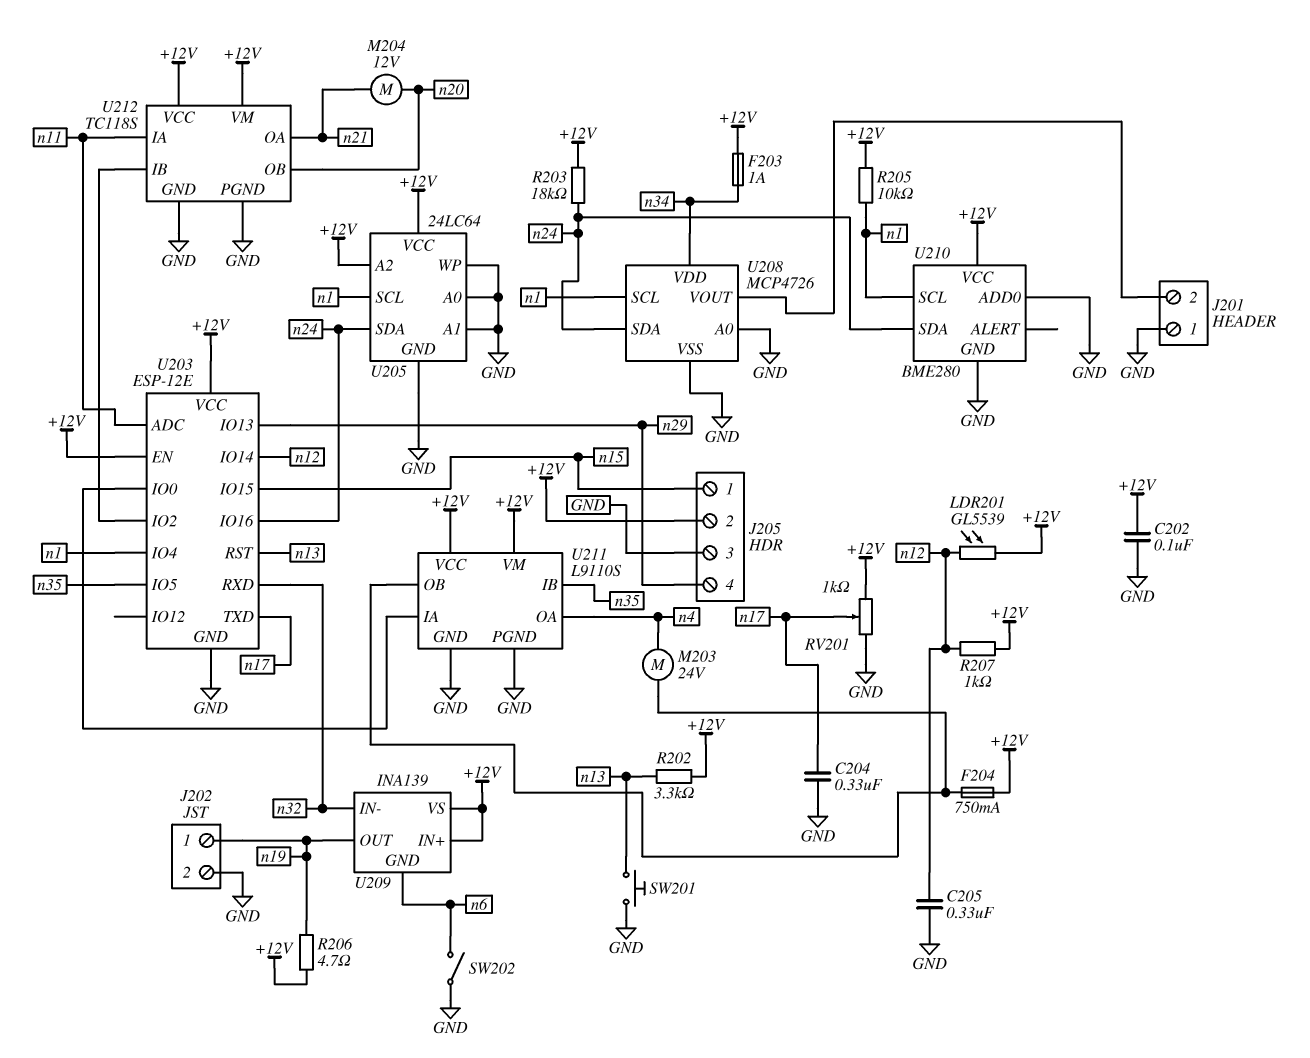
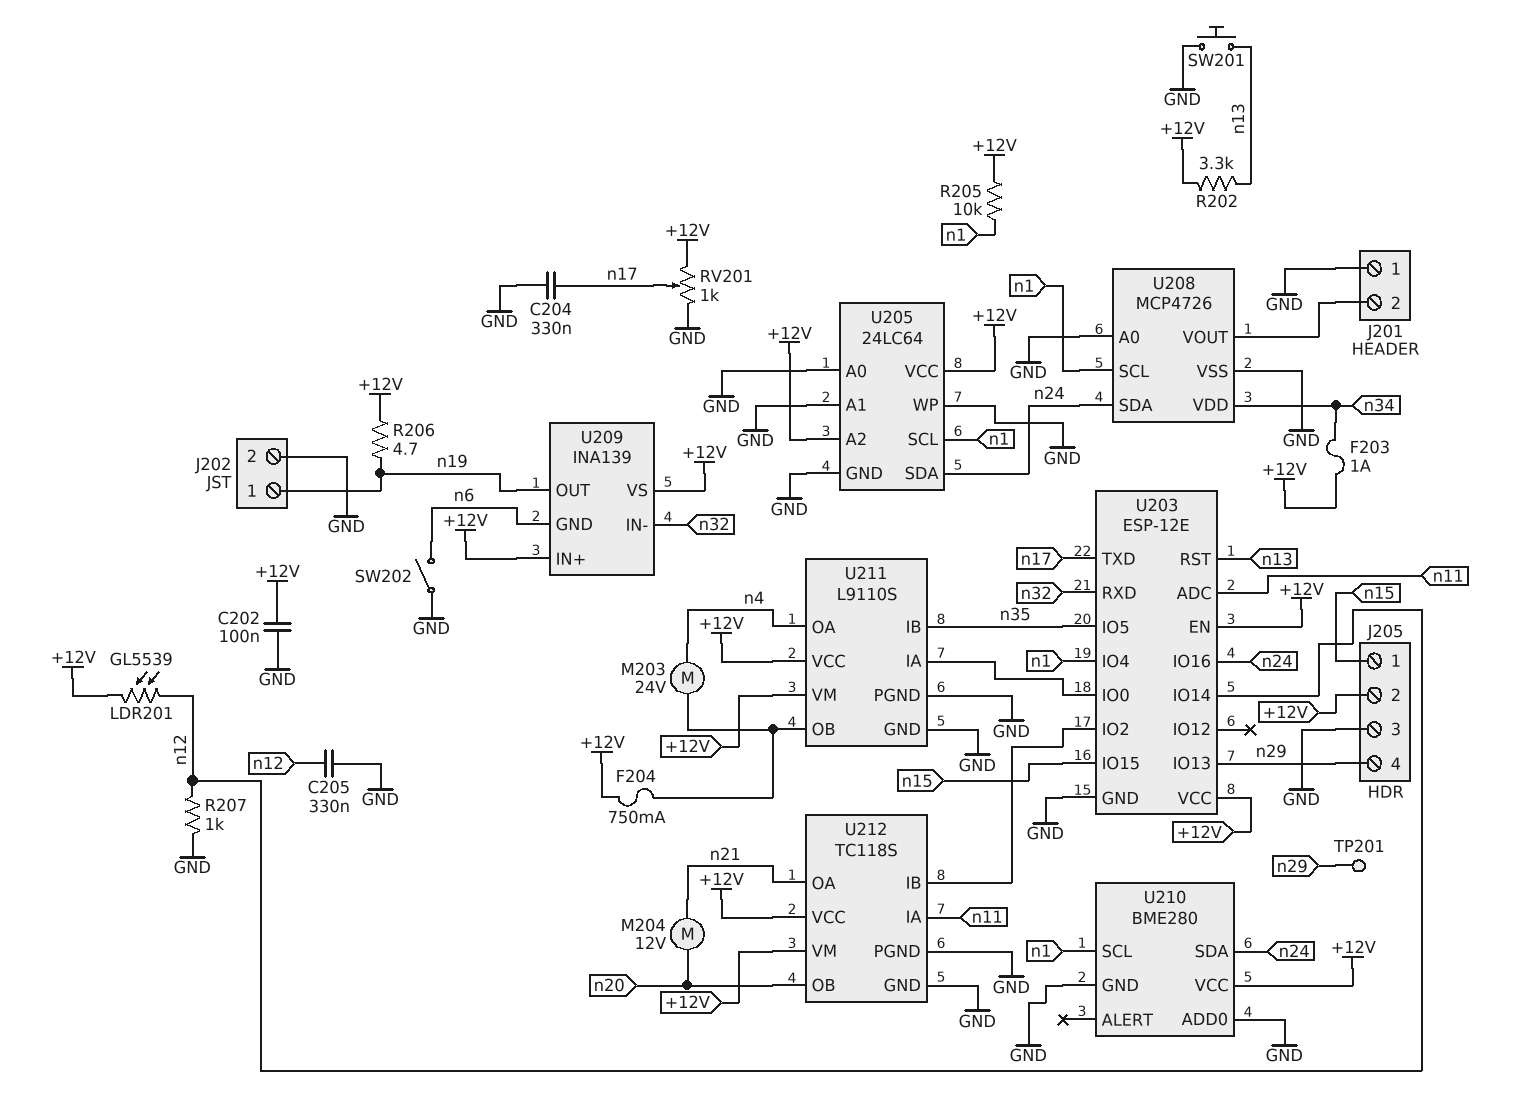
R203: 18k (+12V, n24) -> none
R207: 1k (+12V, n12) -> 1k (GND, n12)
TP201: none -> test point (n29)

